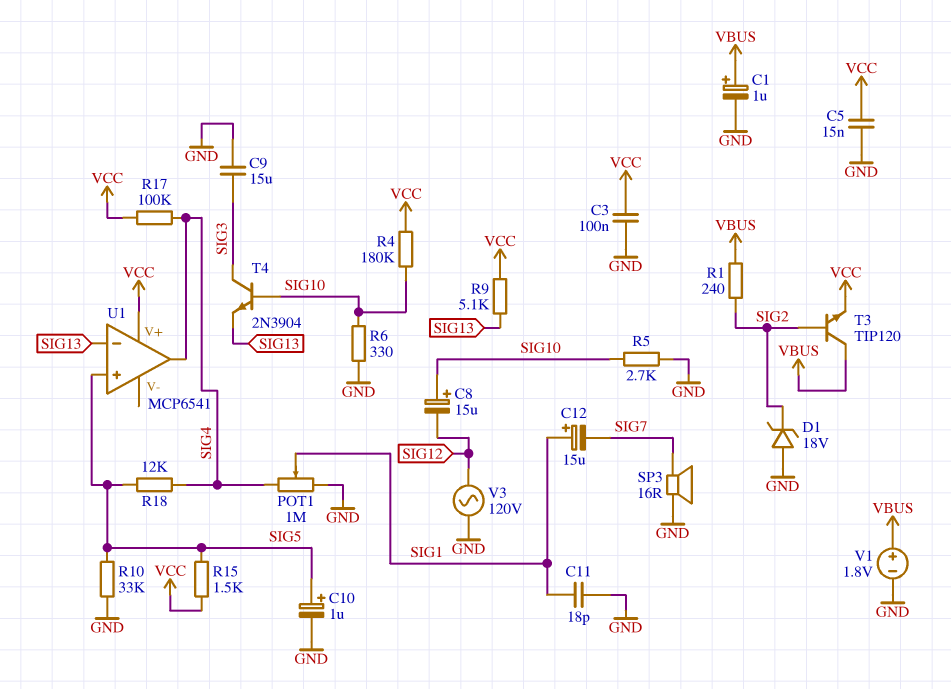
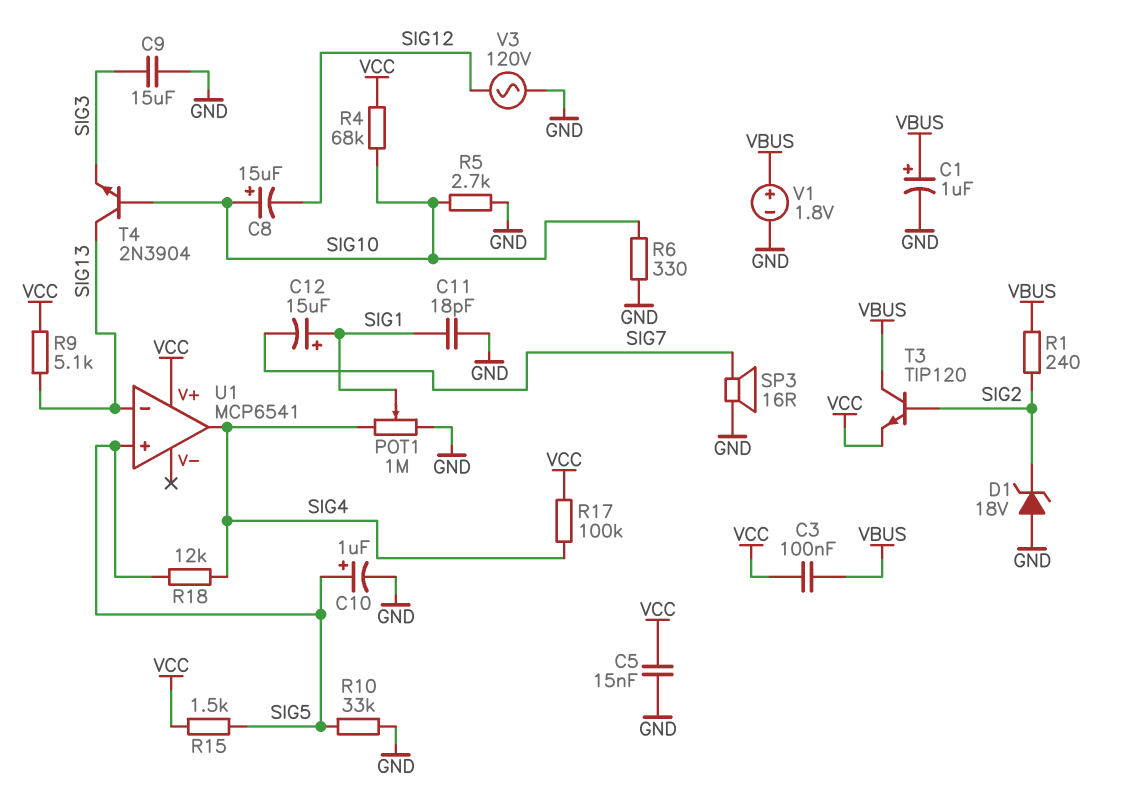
C3: 100nF (GND, VCC) -> 100nF (VBUS, VCC)
R4: 180k (SIG10, VCC) -> 68k (SIG10, VCC)
T4: NPN 2N3904 (B SIG10, C SIG3, E SIG13) -> NPN 2N3904 (B SIG10, C SIG13, E SIG3)

